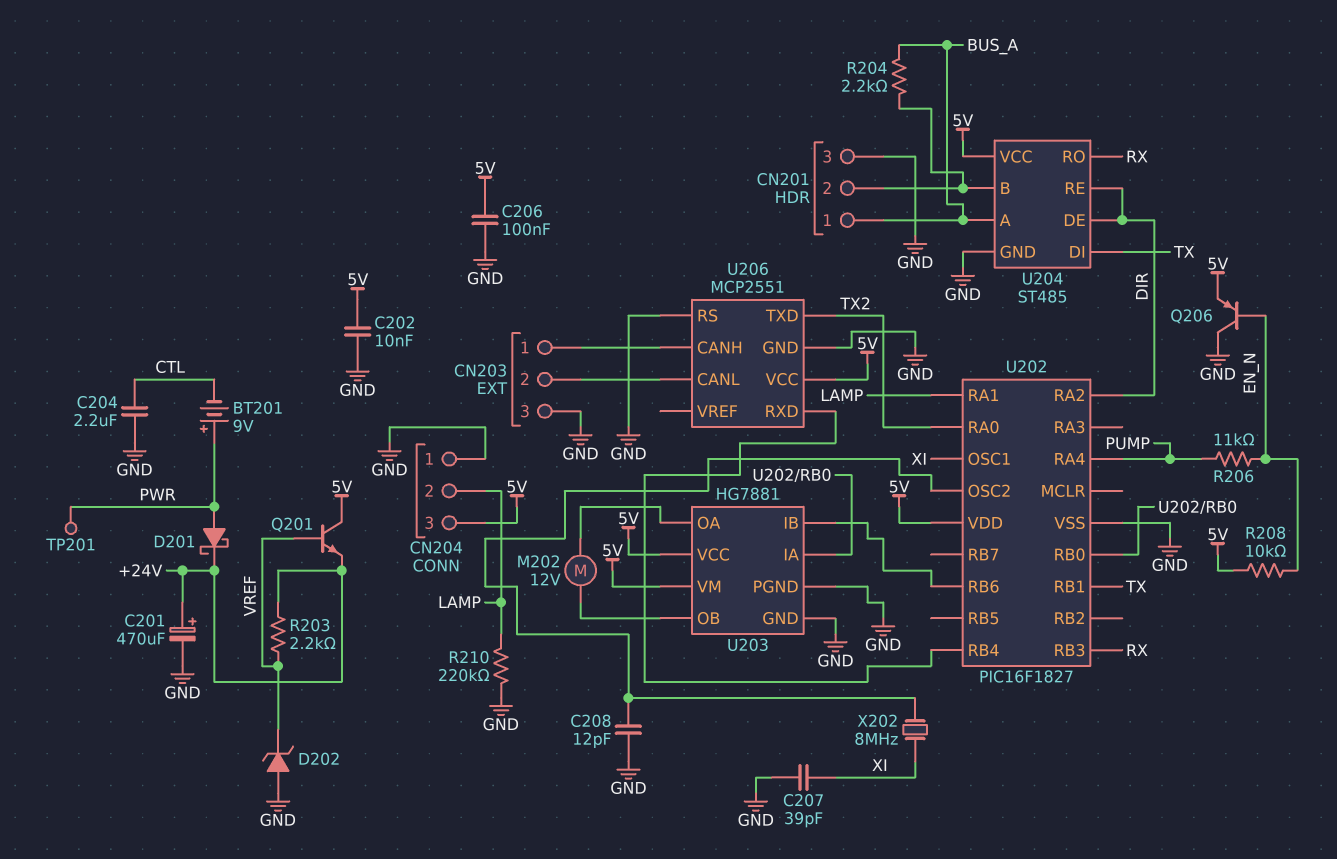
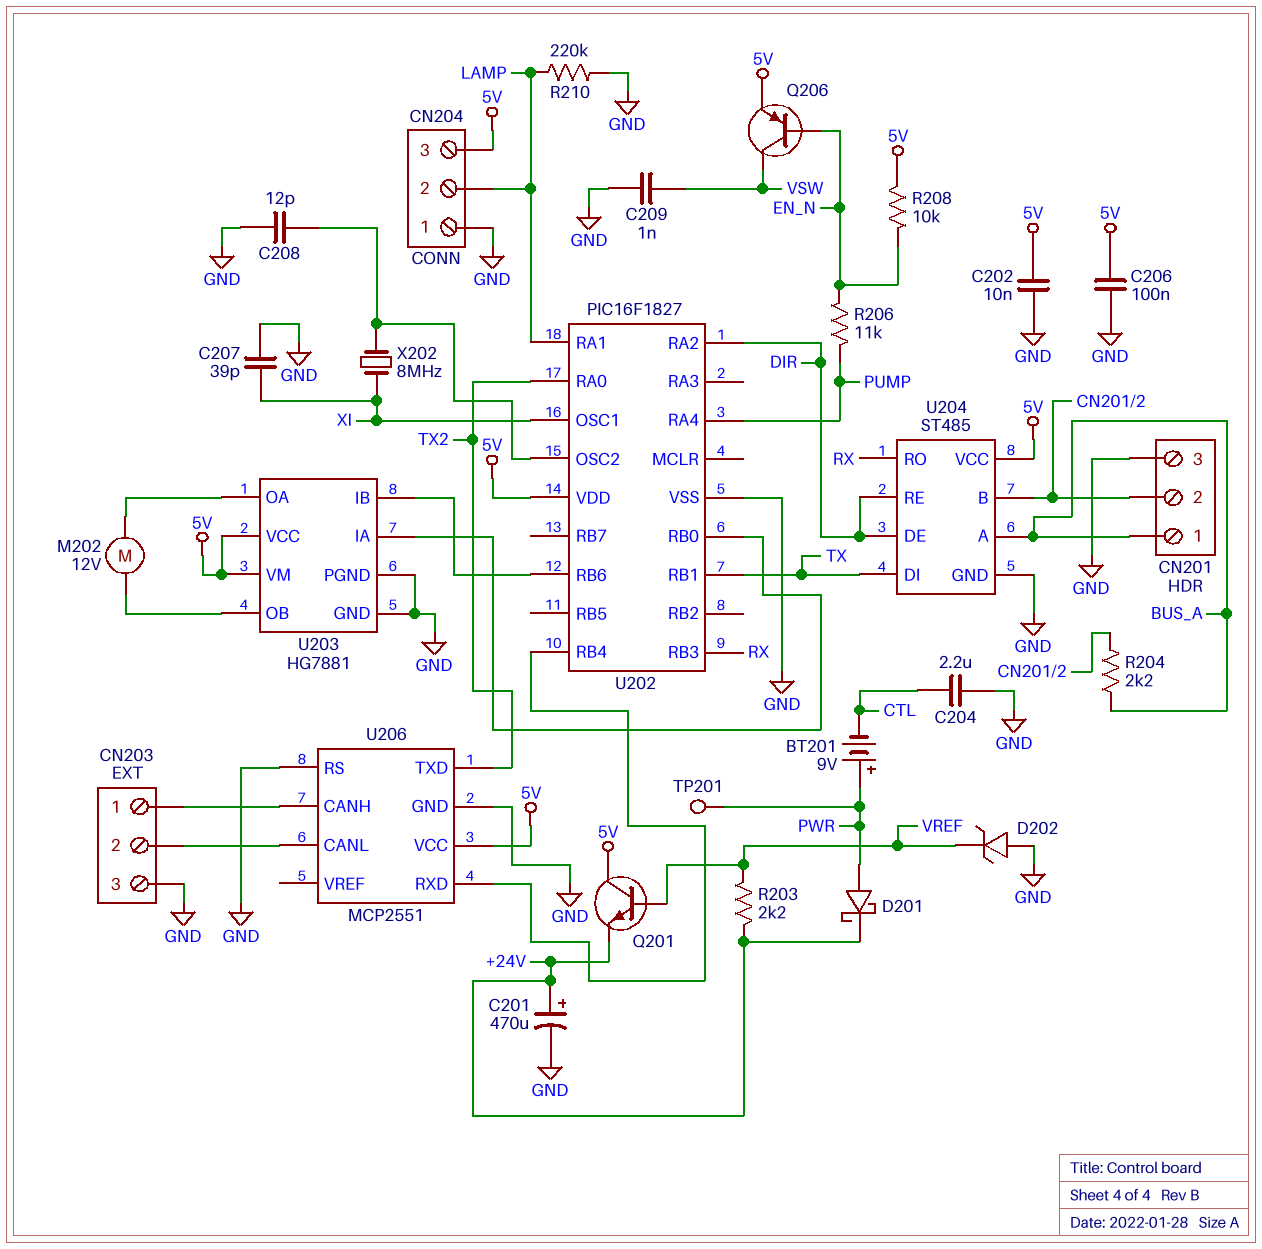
C209: none -> 1nF (GND, VSW)
Q206: PNP (B EN_N, C GND, E 5V) -> PNP (B EN_N, C VSW, E 5V)

